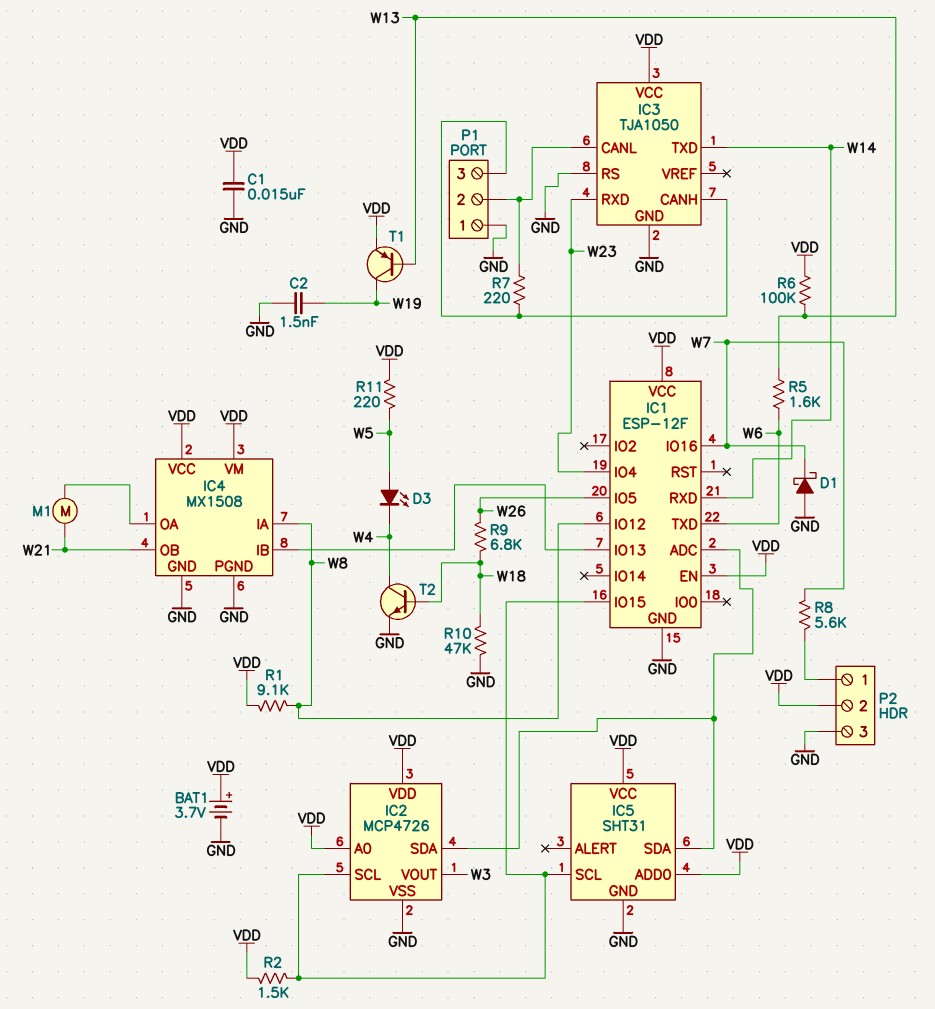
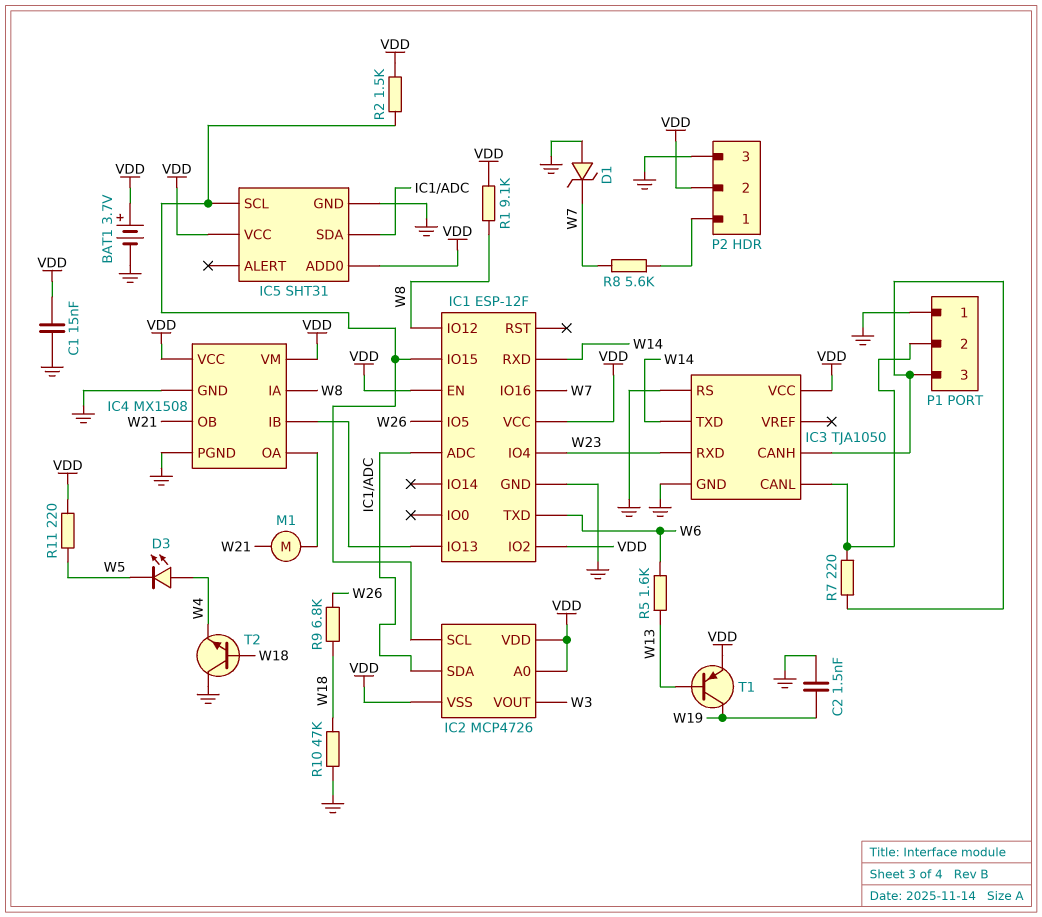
D1: schottky (A GND, K W7) -> zener (A GND, K W7)
D3: LED (A W5, K W4) -> LED (A W4, K W5)
IC1 pin IO2: none -> VDD
IC2 pin VSS: GND -> VDD
R6: 100k (VDD, W13) -> none
T2: NPN (B W18, C W4, E GND) -> NPN (B W18, C GND, E W4)

